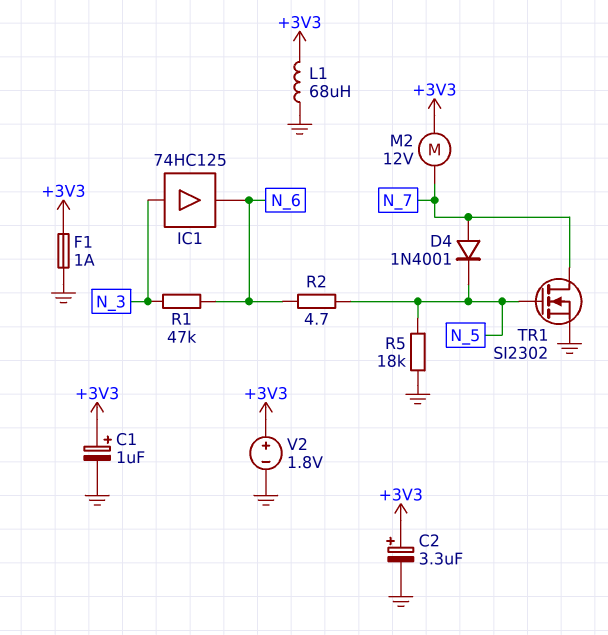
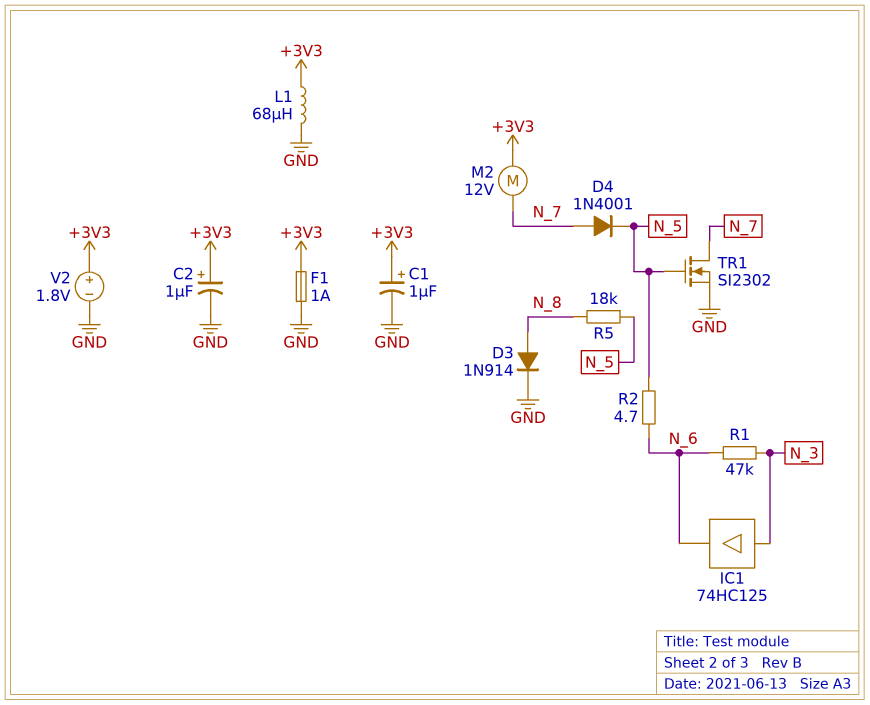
C2: 3.3uF (plus +3V3, minus GND) -> 1uF (plus +3V3, minus GND)
D3: none -> diode 1N914 (A N_8, K GND)
R5: 18k (GND, N_5) -> 18k (N_5, N_8)

